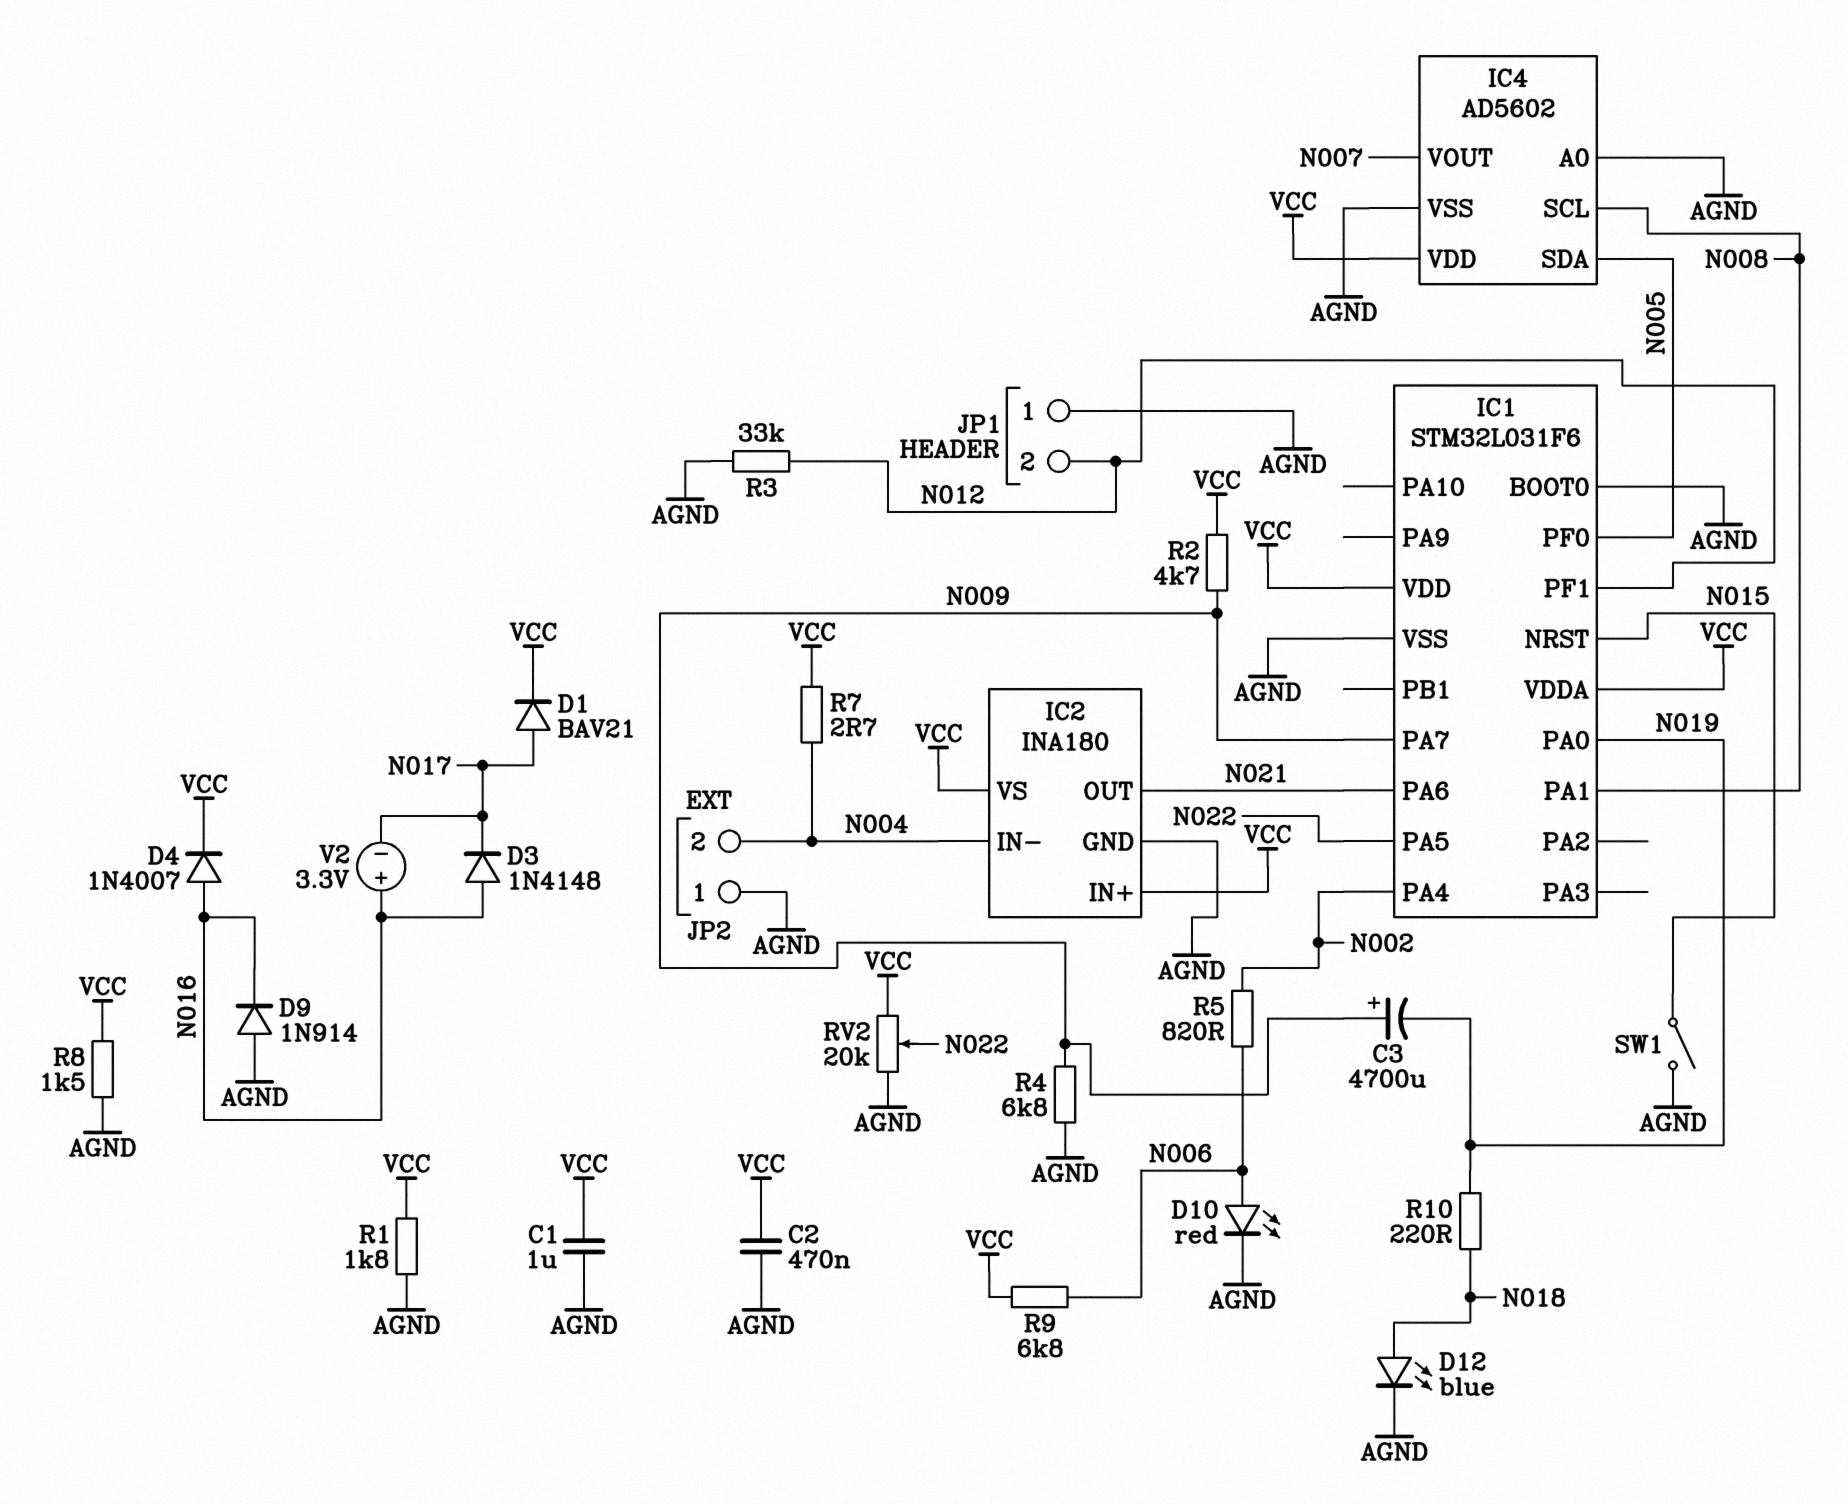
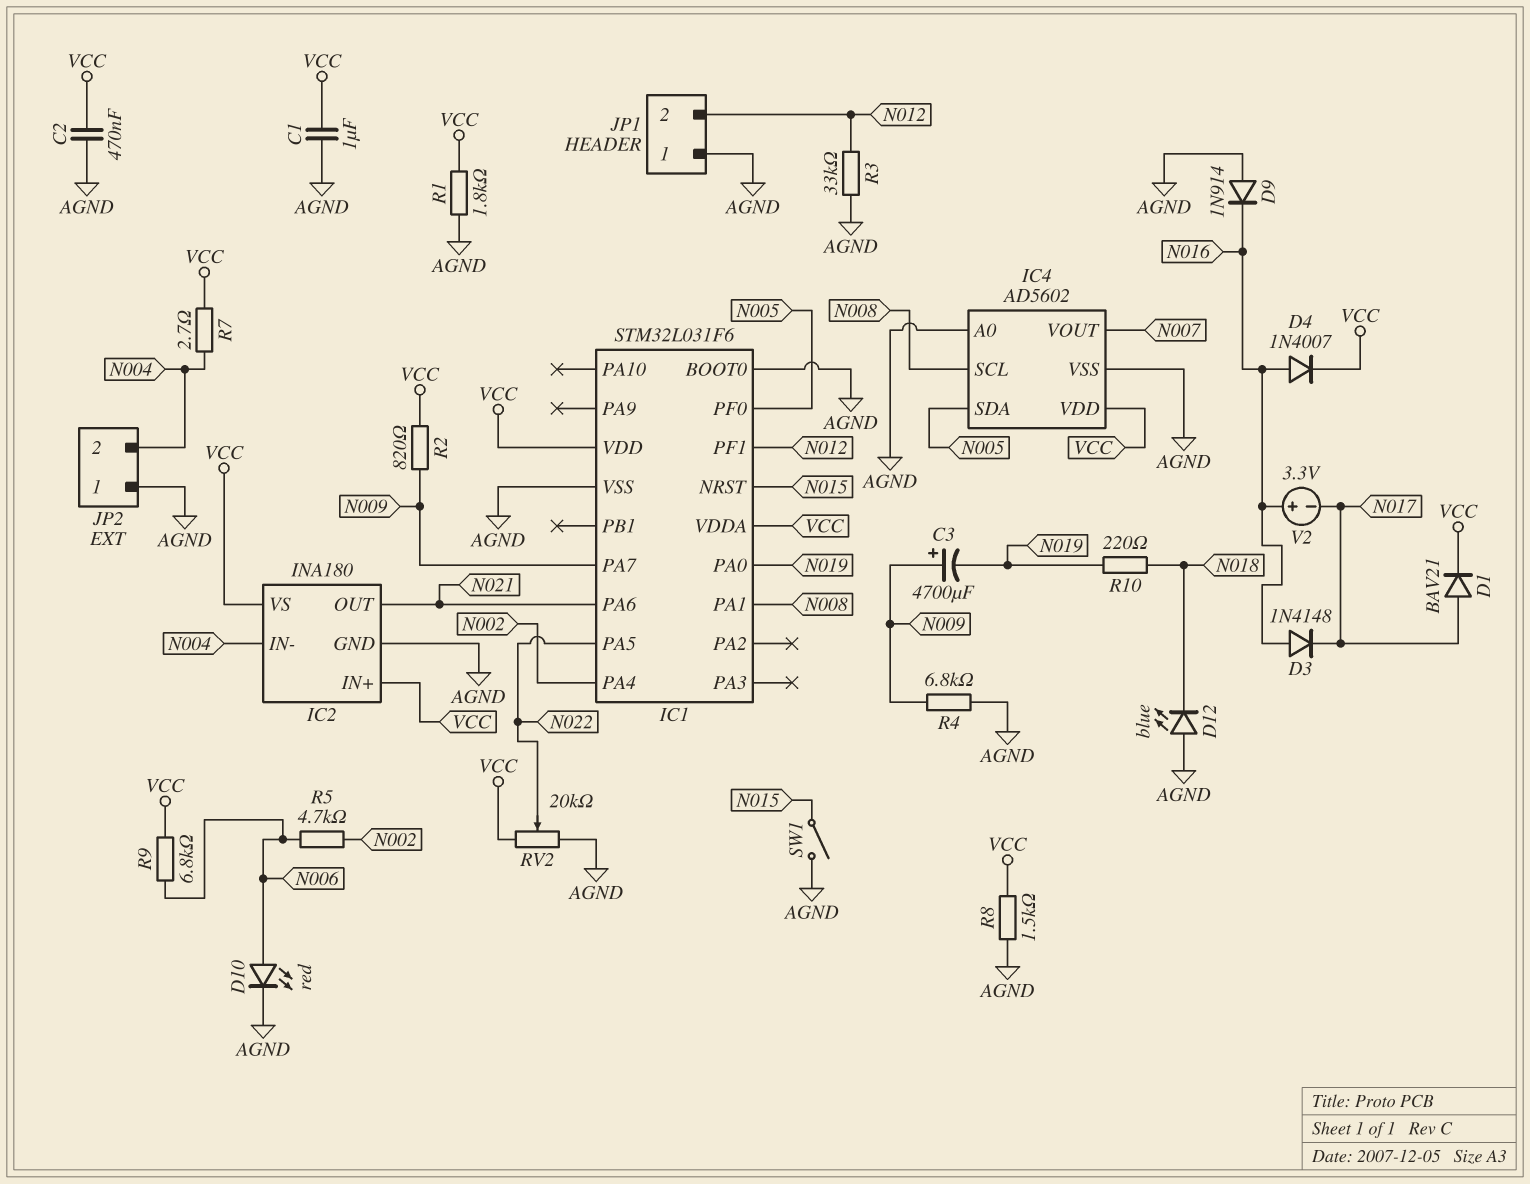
D12: LED blue (A N018, K AGND) -> LED blue (A AGND, K N018)
R2: 4.7k (N009, VCC) -> 820 (N009, VCC)
R5: 820 (N002, N006) -> 4.7k (N002, N006)

